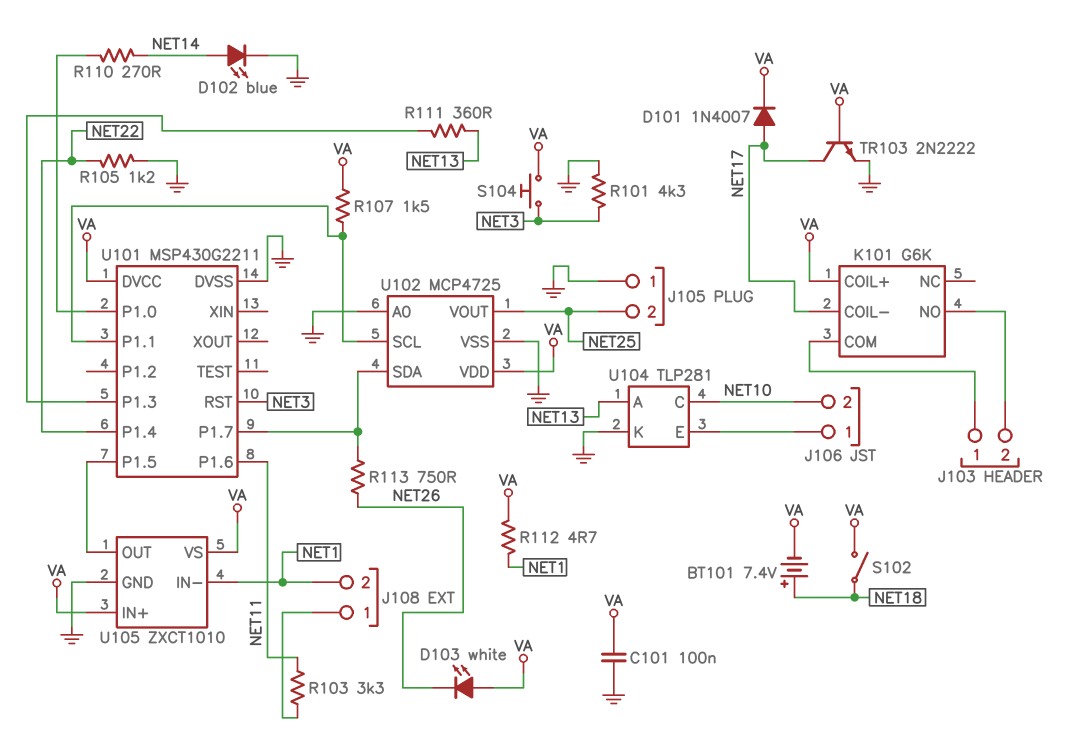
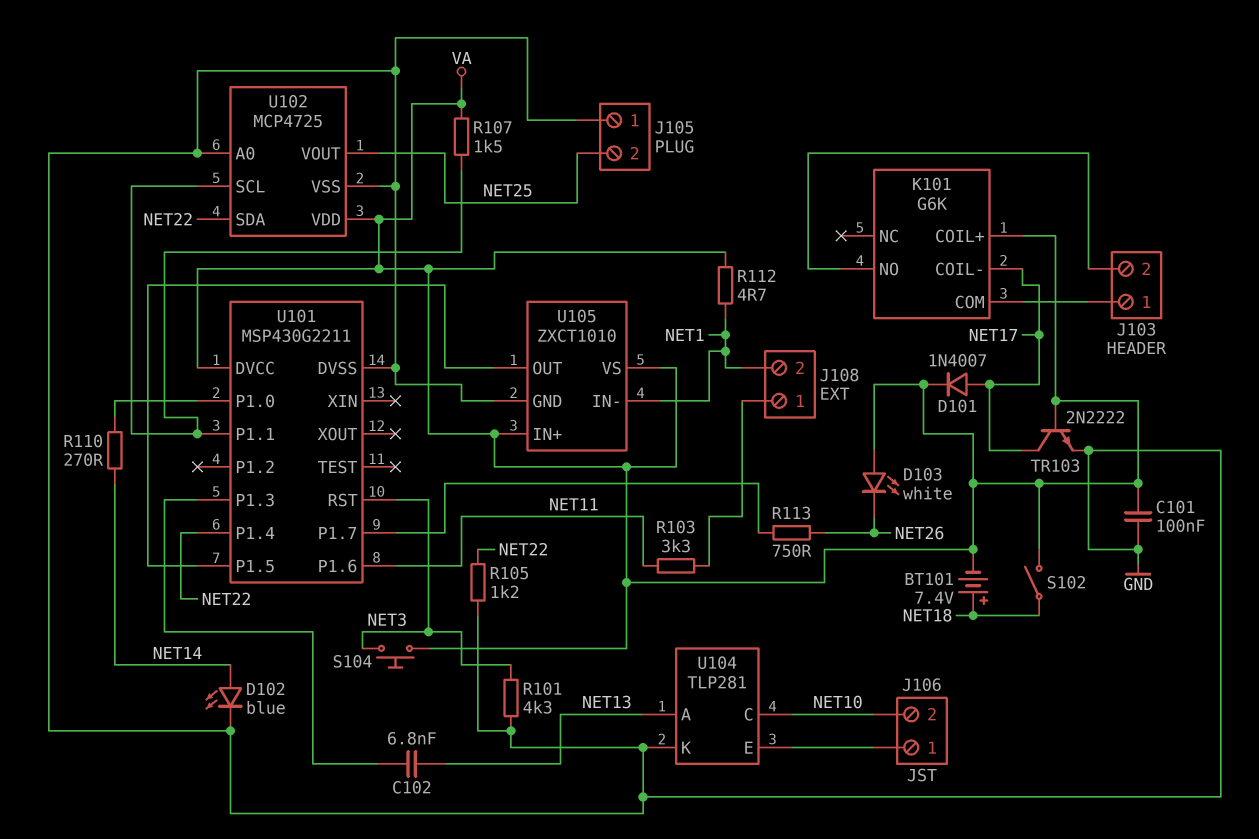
C102: none -> 6.8nF (NET13, U101/P1.3)
R111: 360 (NET13, U101/P1.3) -> none
U102 pin SDA: U101/P1.7 -> NET22

